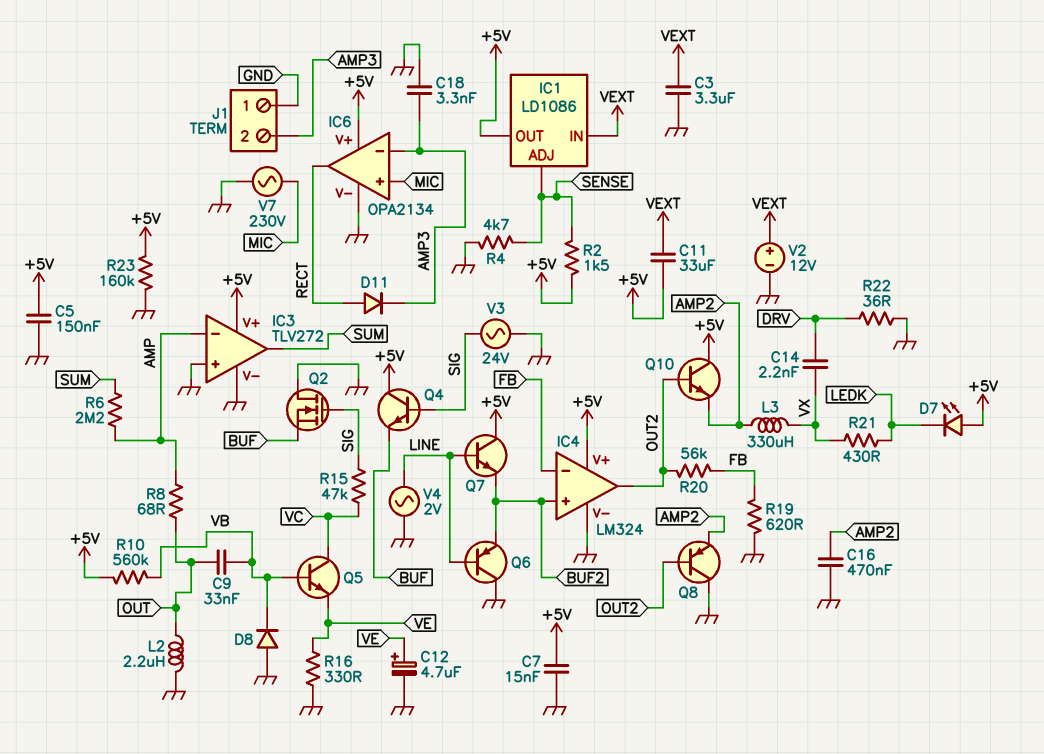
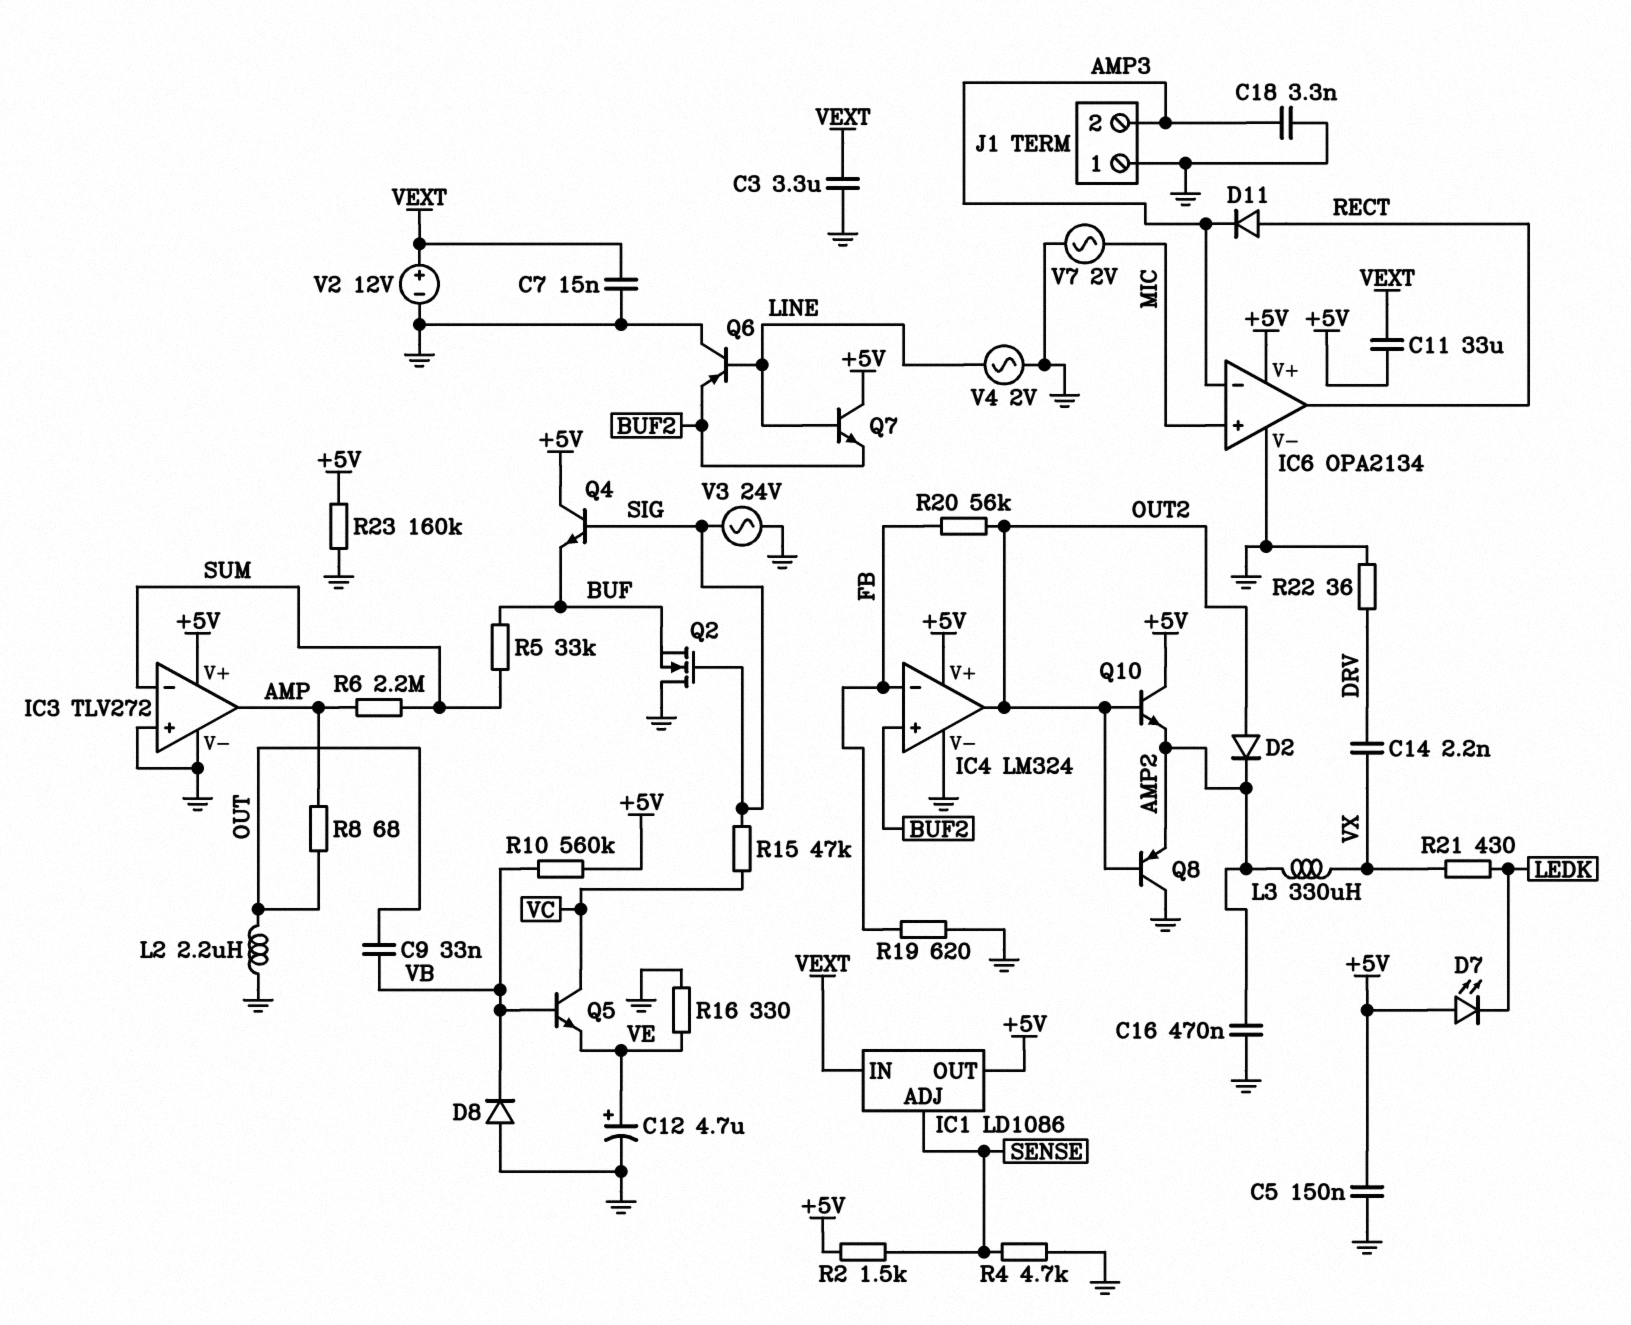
C7: 15nF (+5V, GND) -> 15nF (GND, VEXT)
D2: none -> diode (A OUT2, K AMP2)
IC3 pin in-: AMP -> SUM
IC3 pin out: SUM -> AMP
R5: none -> 33k (BUF, SUM)
V7: AC 230V (GND, MIC) -> AC 2V (GND, MIC)

